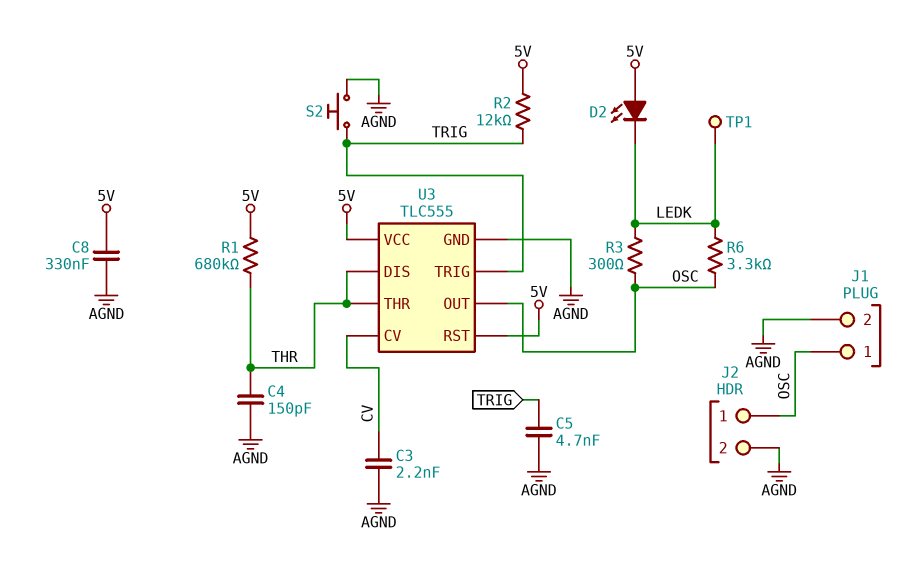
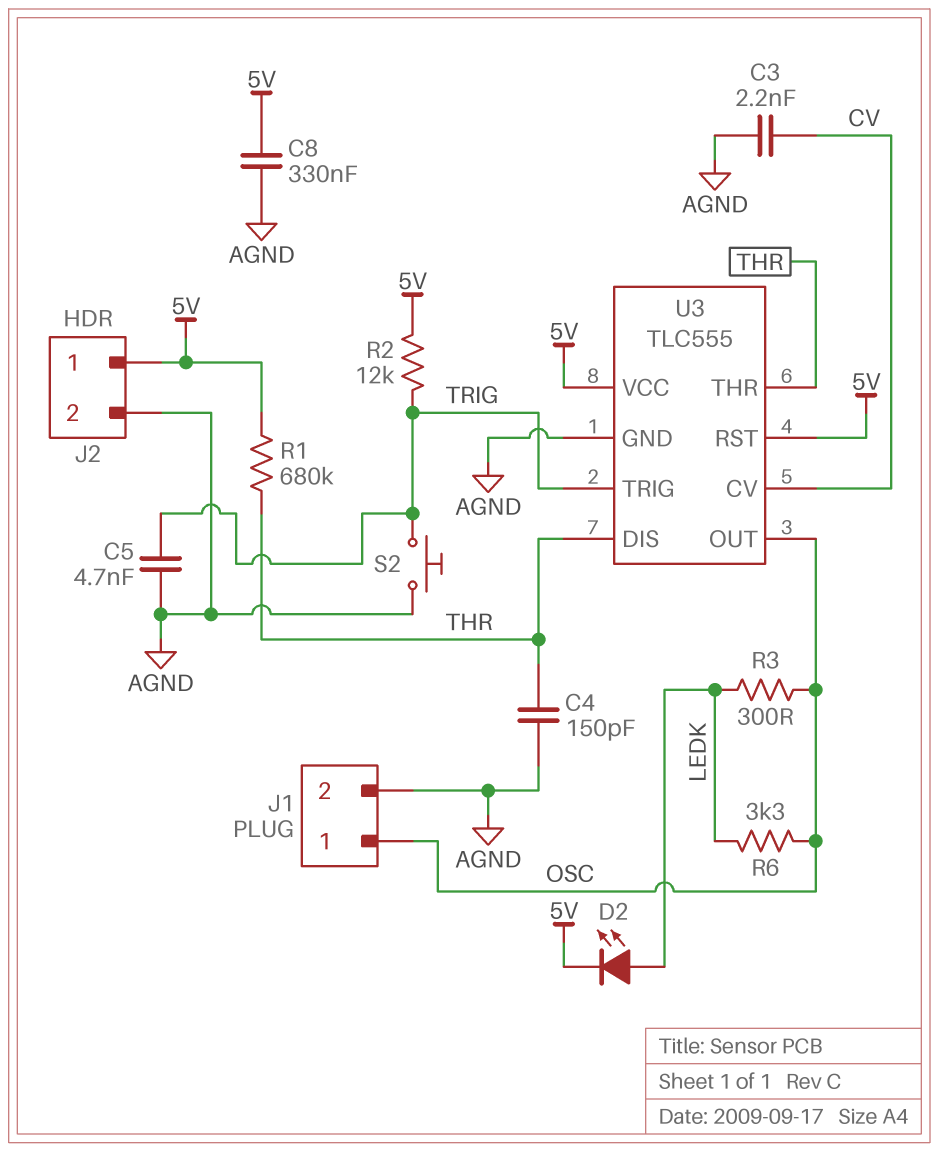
D2: LED (A 5V, K LEDK) -> LED (A LEDK, K 5V)
J2 pin 1: OSC -> 5V
TP1: test point (LEDK) -> none

